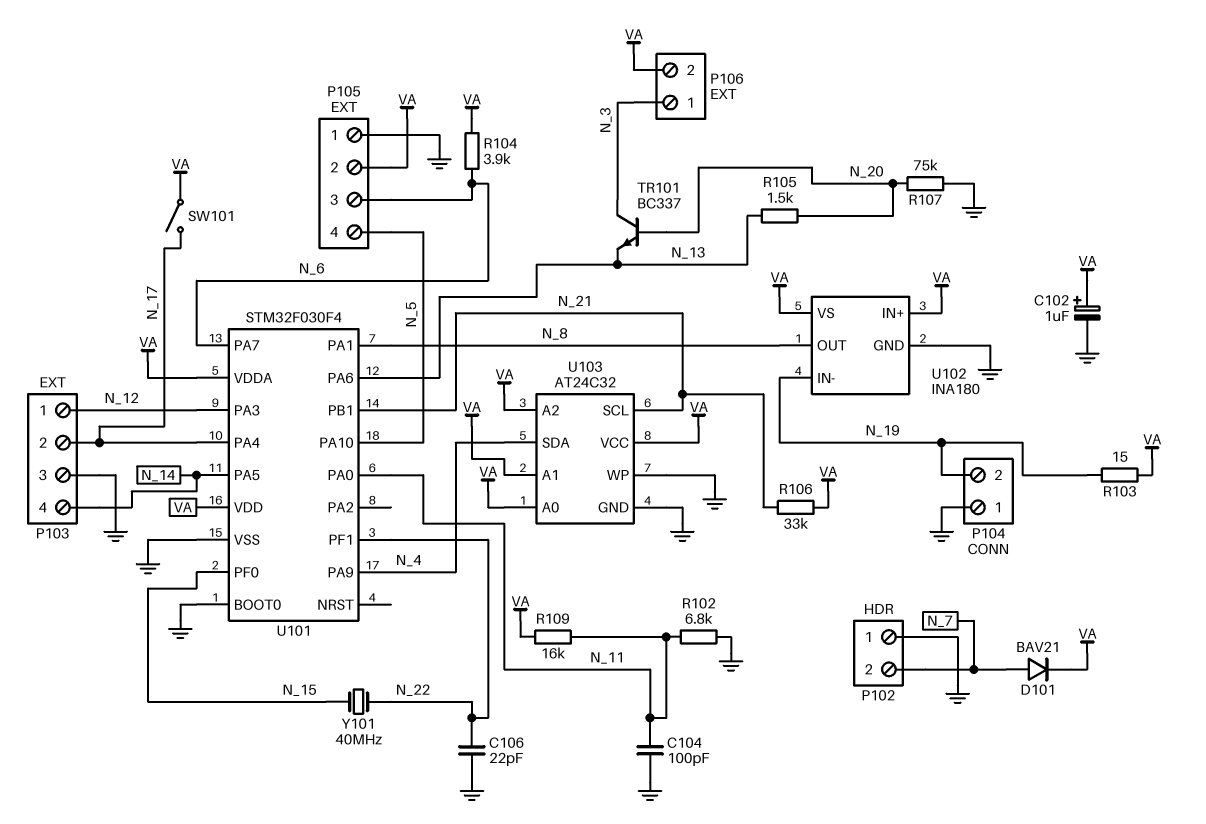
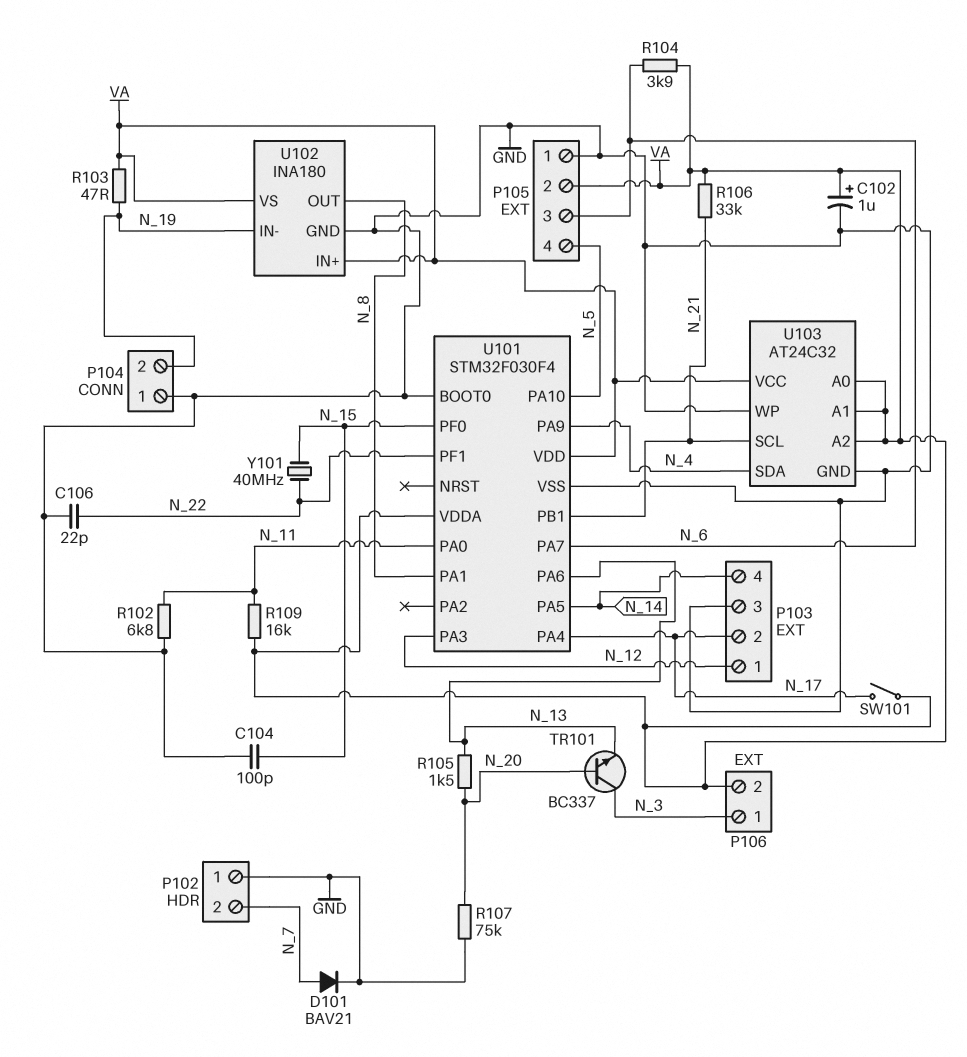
C104: 100pF (GND, N_11) -> 100pF (GND, N_15)
D101: diode BAV21 (A N_7, K VA) -> diode BAV21 (A N_7, K GND)
R103: 15 (N_19, VA) -> 47 (N_19, VA)

